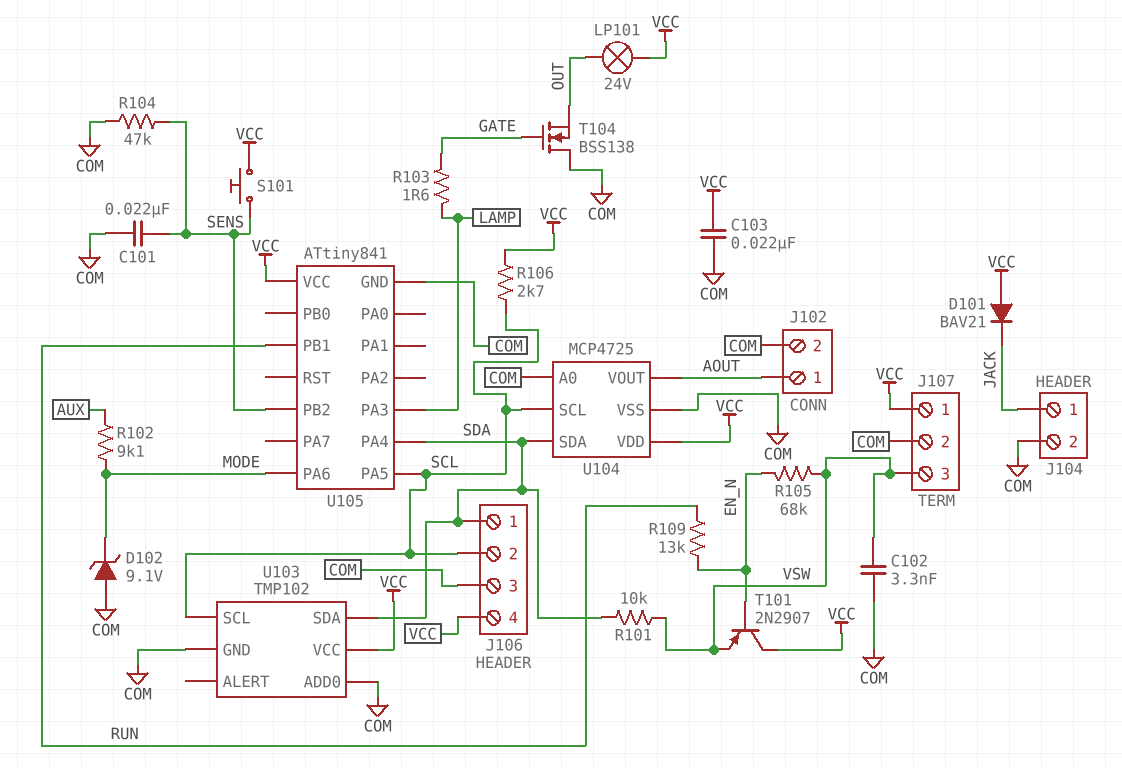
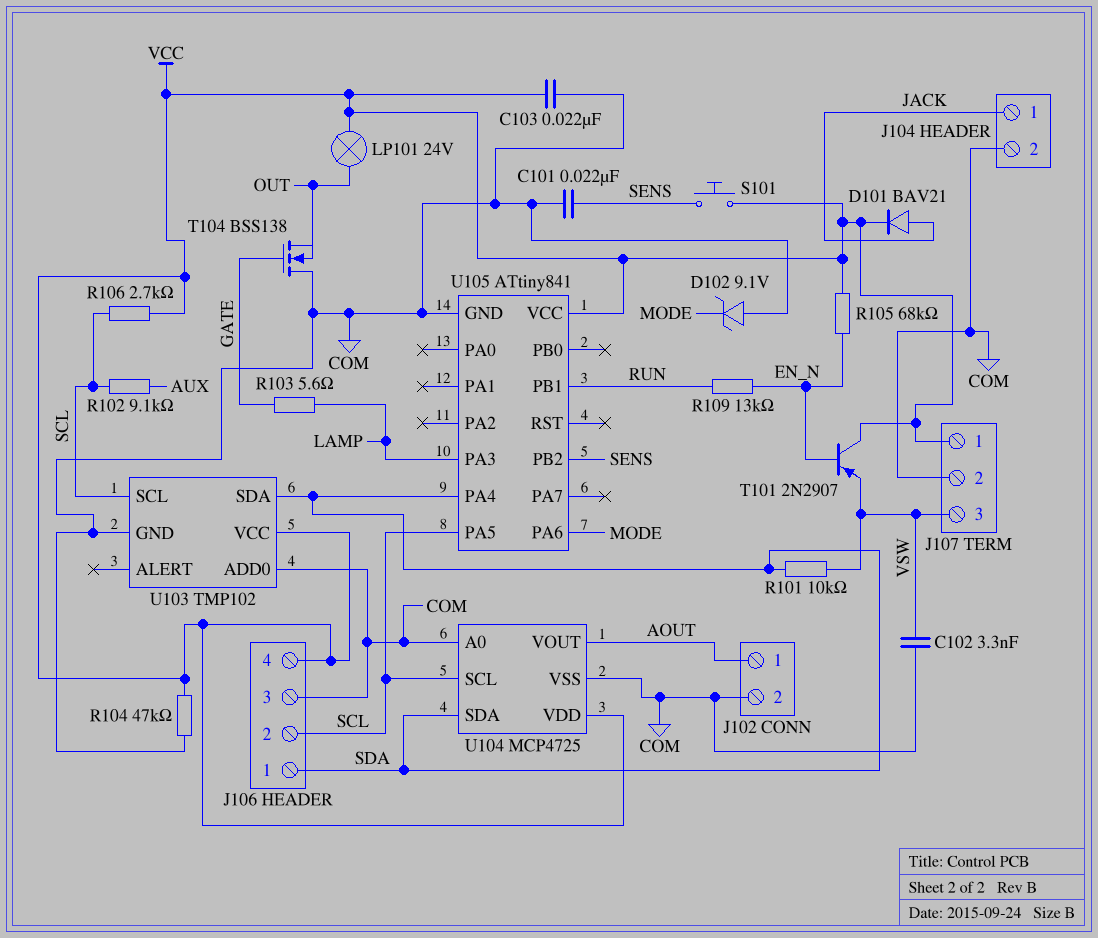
D101: diode BAV21 (A VCC, K JACK) -> diode BAV21 (A JACK, K VCC)
R102: 9.1k (AUX, MODE) -> 9.1k (AUX, SCL)
R103: 1.6 (GATE, LAMP) -> 5.6 (GATE, LAMP)
R104: 47k (COM, SENS) -> 47k (COM, VCC)
R105: 68k (EN_N, VSW) -> 68k (EN_N, VCC)

